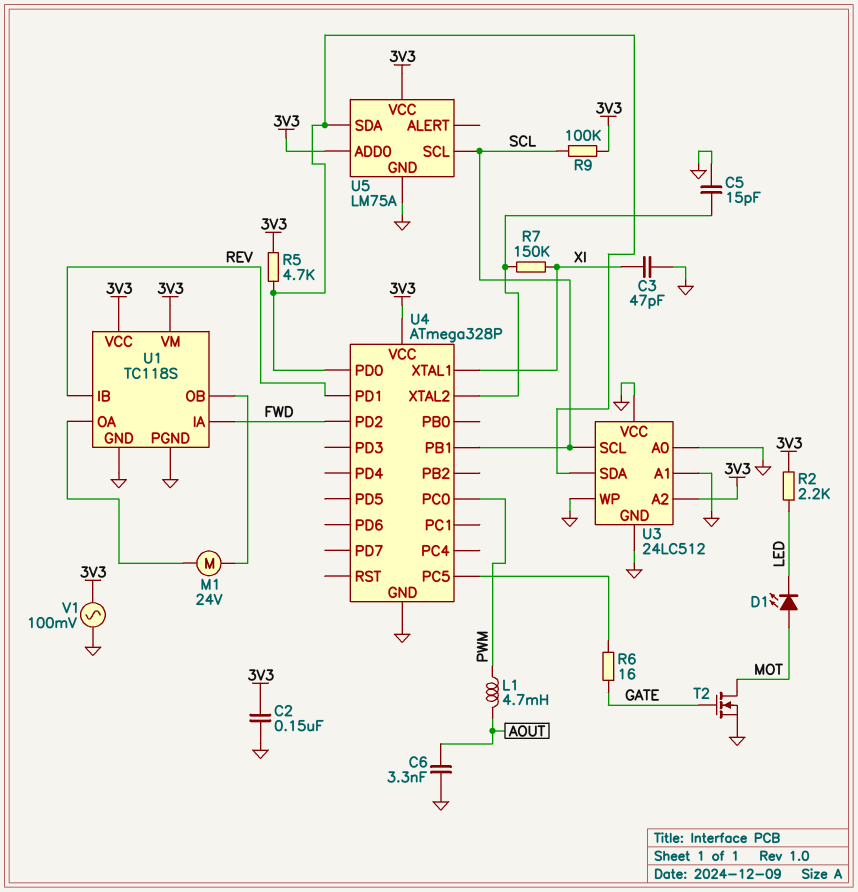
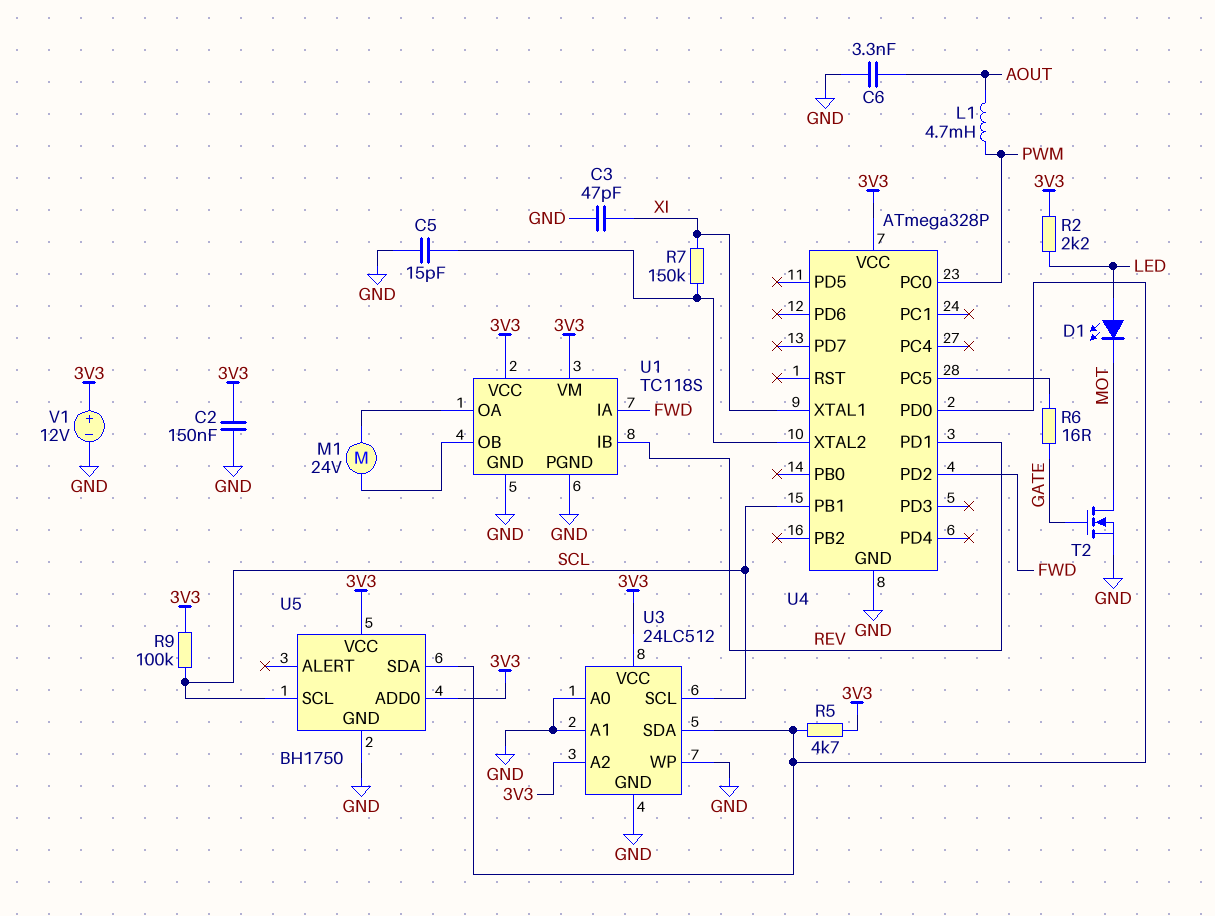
D1: LED (A MOT, K LED) -> LED (A LED, K MOT)
U3 pin VCC: GND -> 3V3
U5: LM75A -> BH1750
V1: AC 100mV (3V3, GND) -> 12V (plus 3V3, minus GND)

